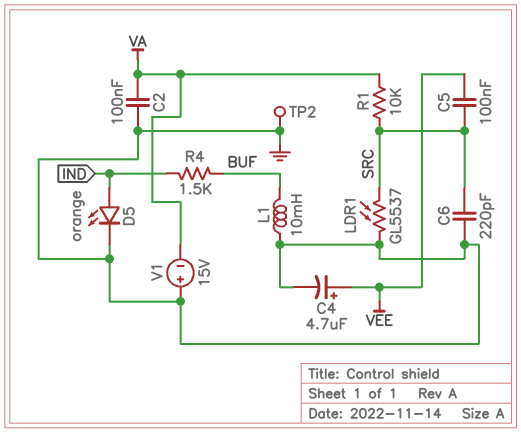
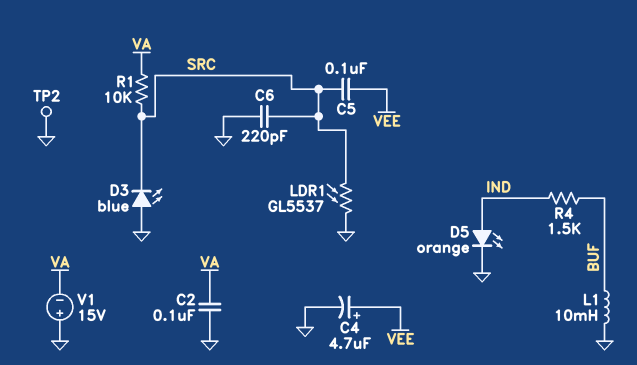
D3: none -> LED blue (A GND, K SRC)

